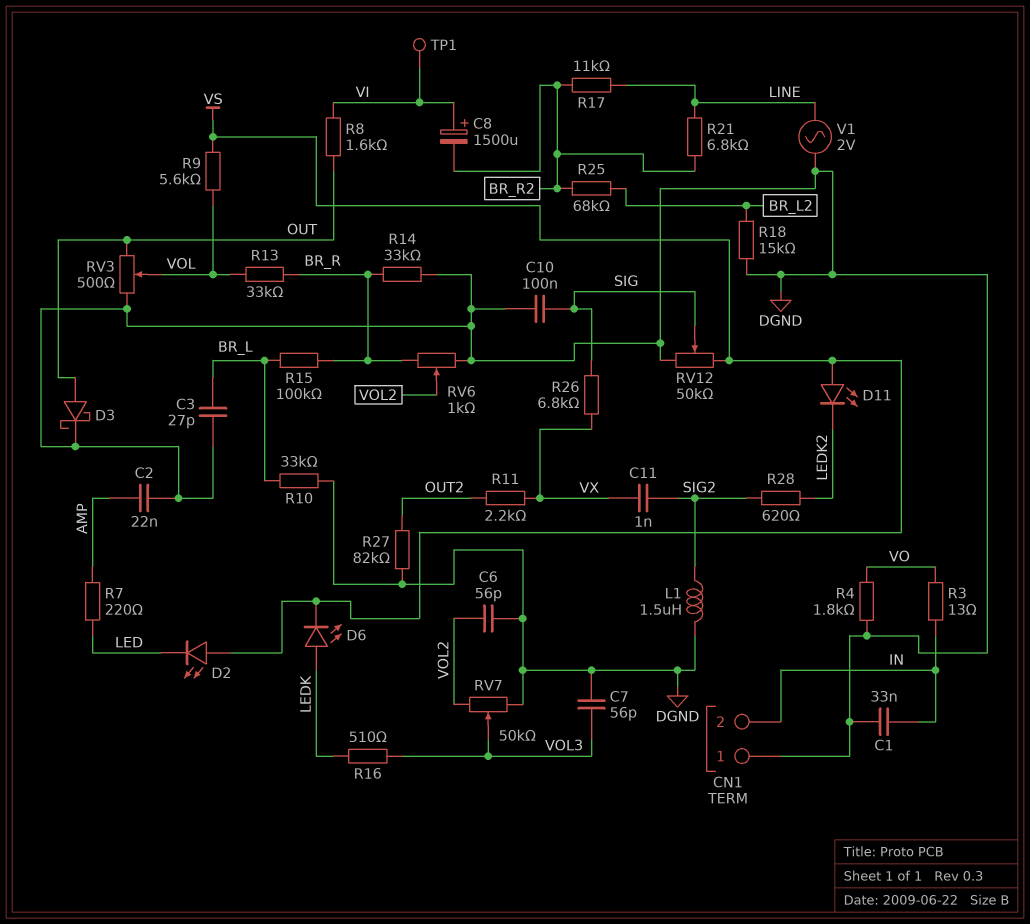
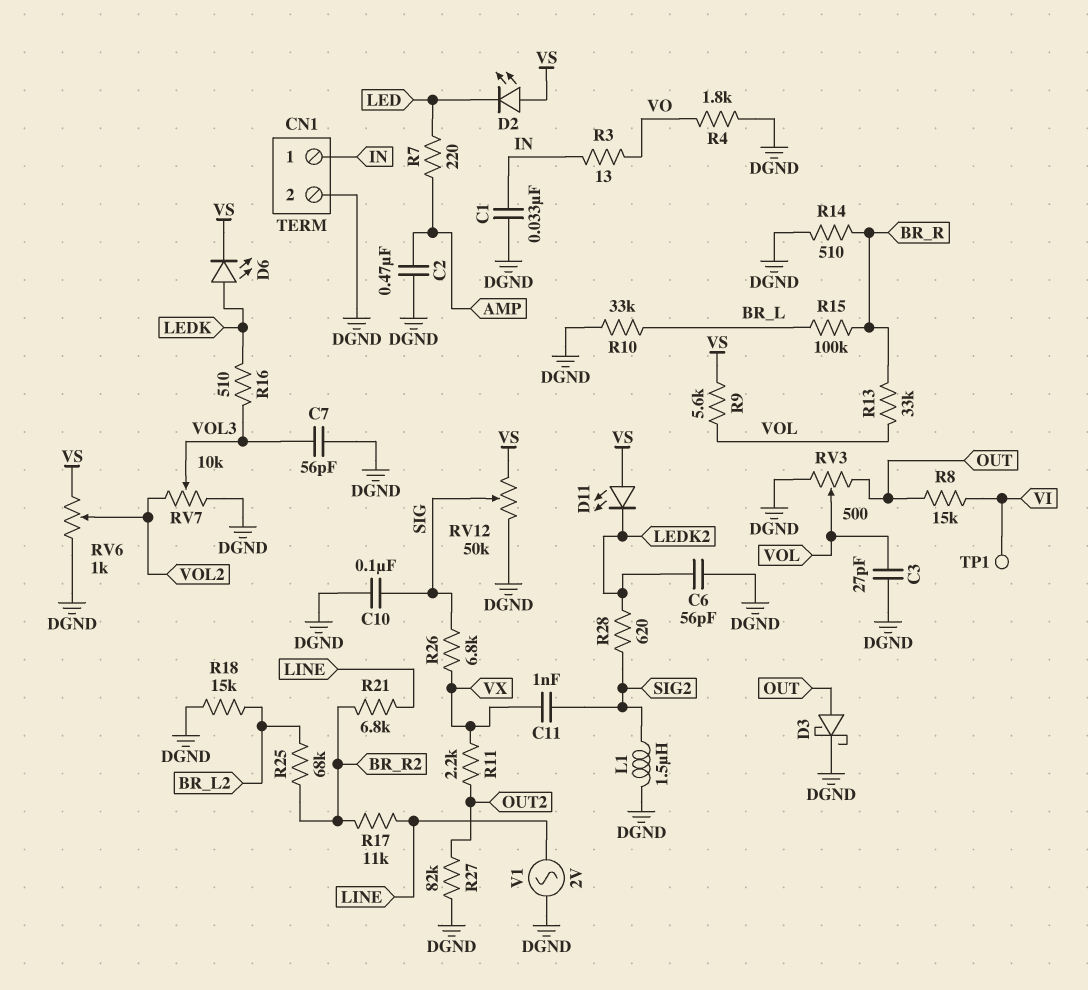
C2: 22nF (AMP, DGND) -> 470nF (AMP, DGND)
C3: 27pF (BR_L, DGND) -> 27pF (DGND, VOL)
C6: 56pF (DGND, VOL2) -> 56pF (DGND, LEDK2)
C8: 1500uF (plus VI, minus BR_R2) -> none
CN1 pin 1: DGND -> IN
CN1 pin 2: IN -> DGND
R8: 1.6k (OUT, VI) -> 15k (OUT, VI)
R14: 33k (BR_R, DGND) -> 510 (BR_R, DGND)
RV6: 1k (BR_R, DGND, wiper VOL2) -> 1k (DGND, VS, wiper VOL2)
RV7: 50k (DGND, VOL2, wiper VOL3) -> 10k (DGND, VOL2, wiper VOL3)

